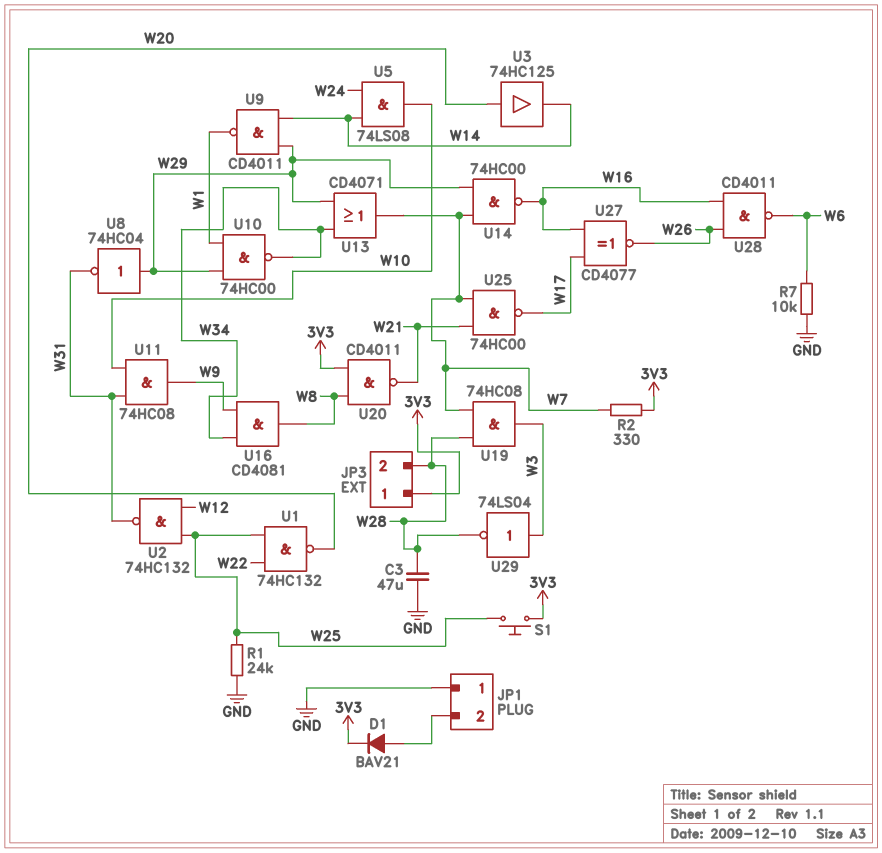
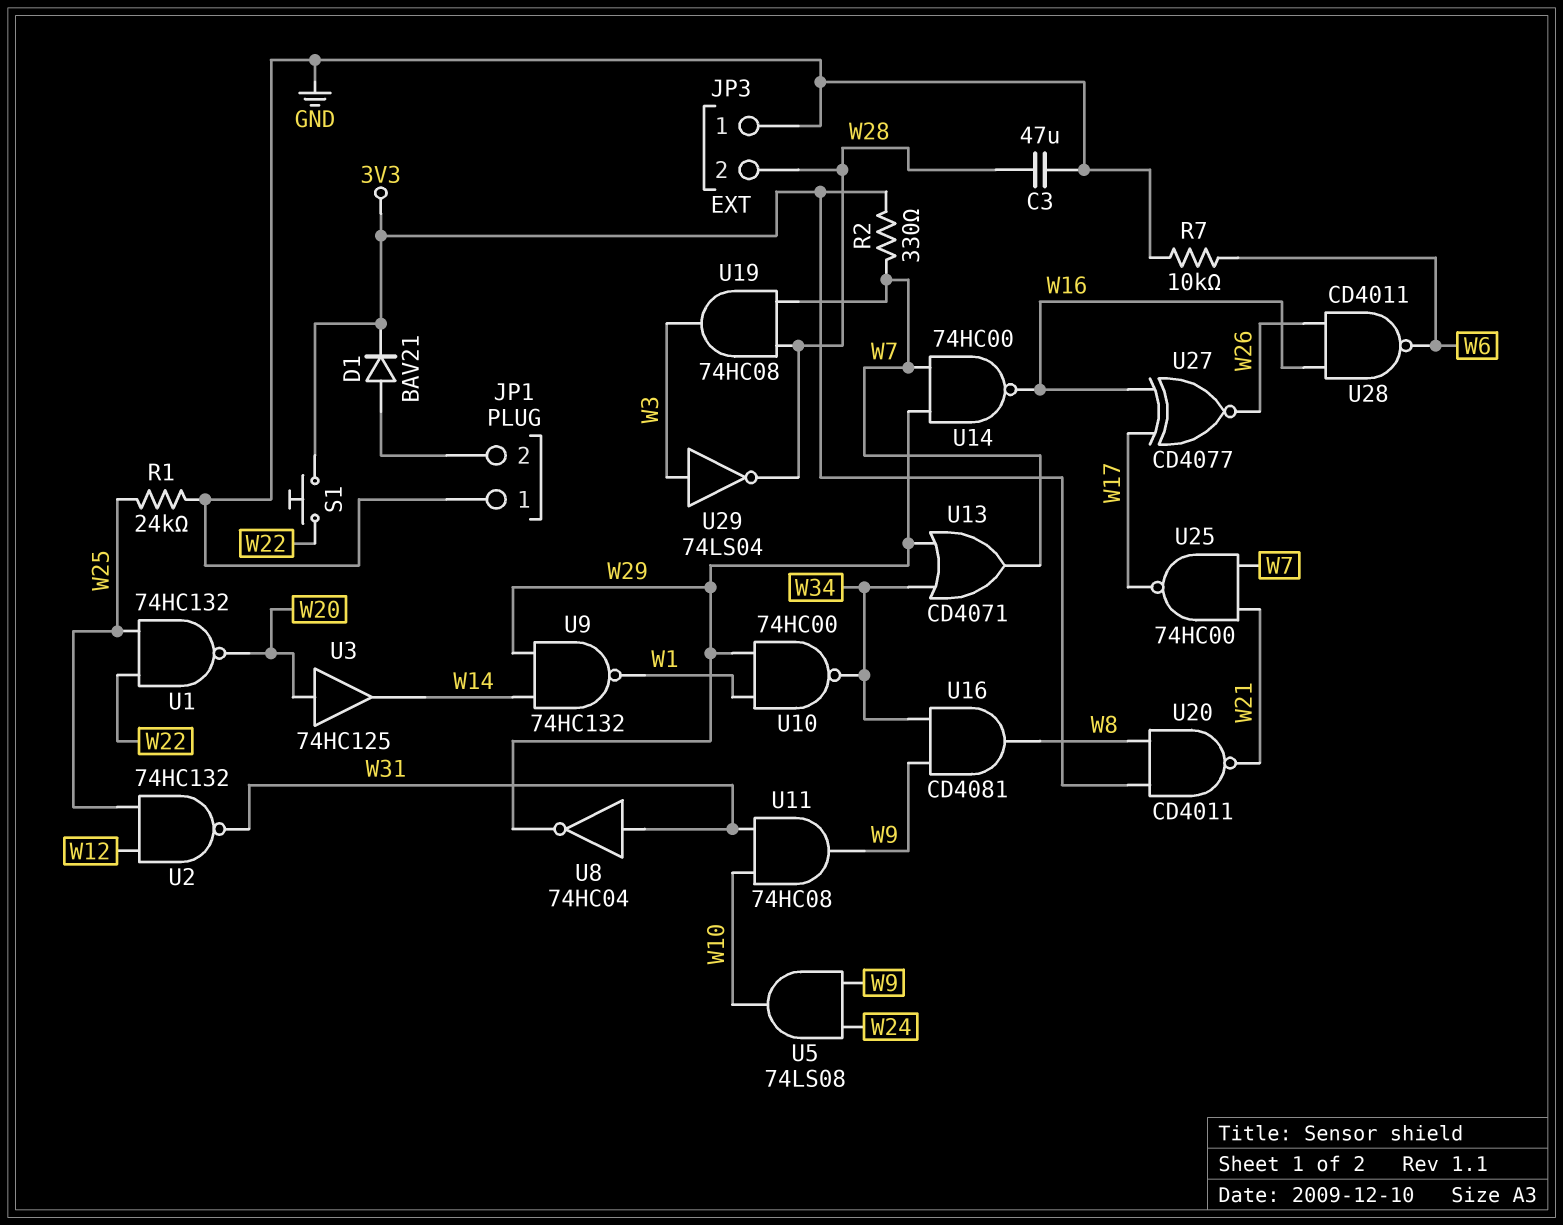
JP3 pin 1: 3V3 -> GND
S1: button (3V3, W25) -> button (3V3, W22)
U5: AND 74LS08 (in W14, in W24, out W10) -> AND 74LS08 (in W9, in W24, out W10)
U8: NOT 74HC04 (in W29, out W31) -> NOT 74HC04 (in W31, out W29)
U9: NAND CD4011 (in W14, in W29, out W1) -> NAND 74HC132 (in W14, in W29, out W1)

